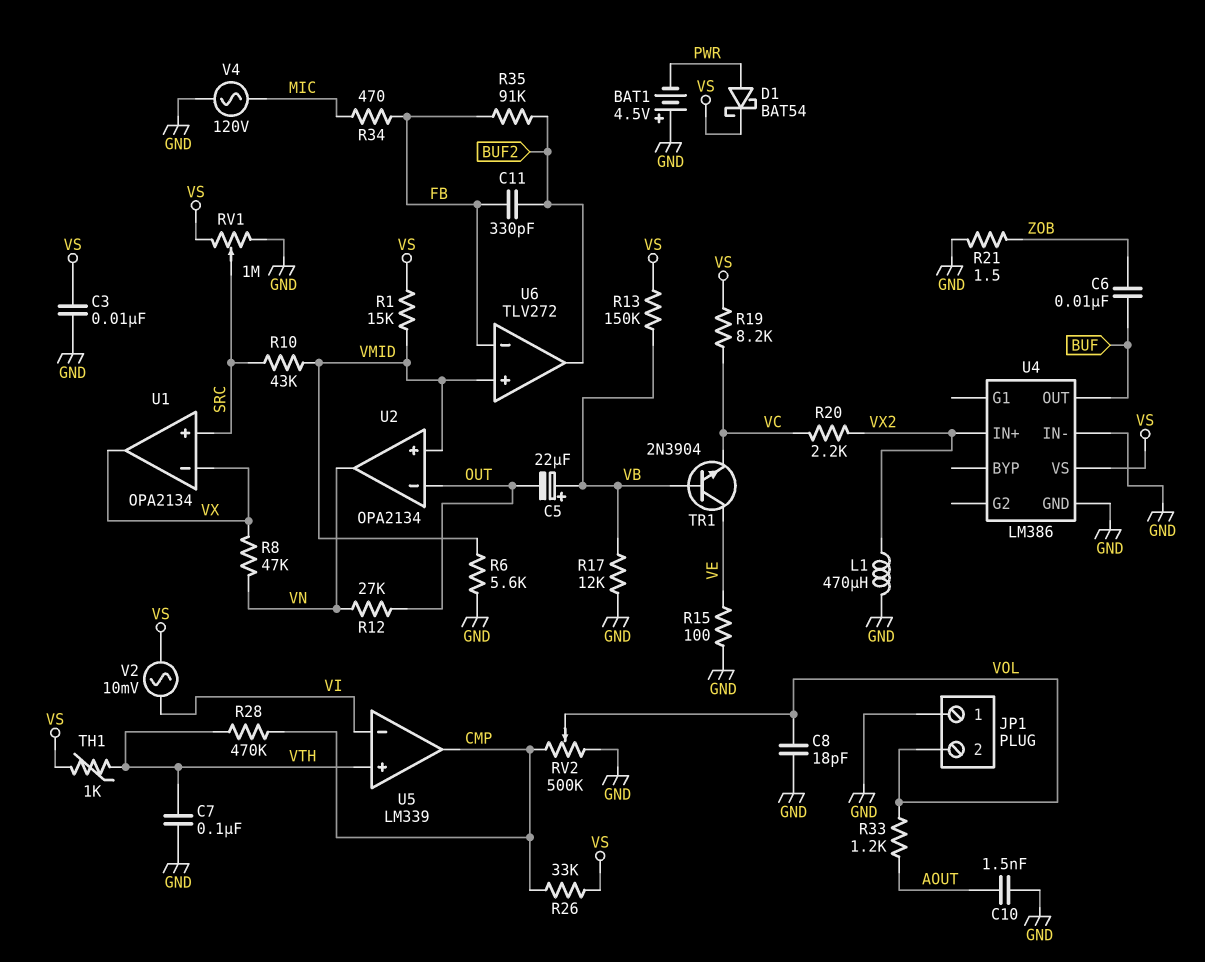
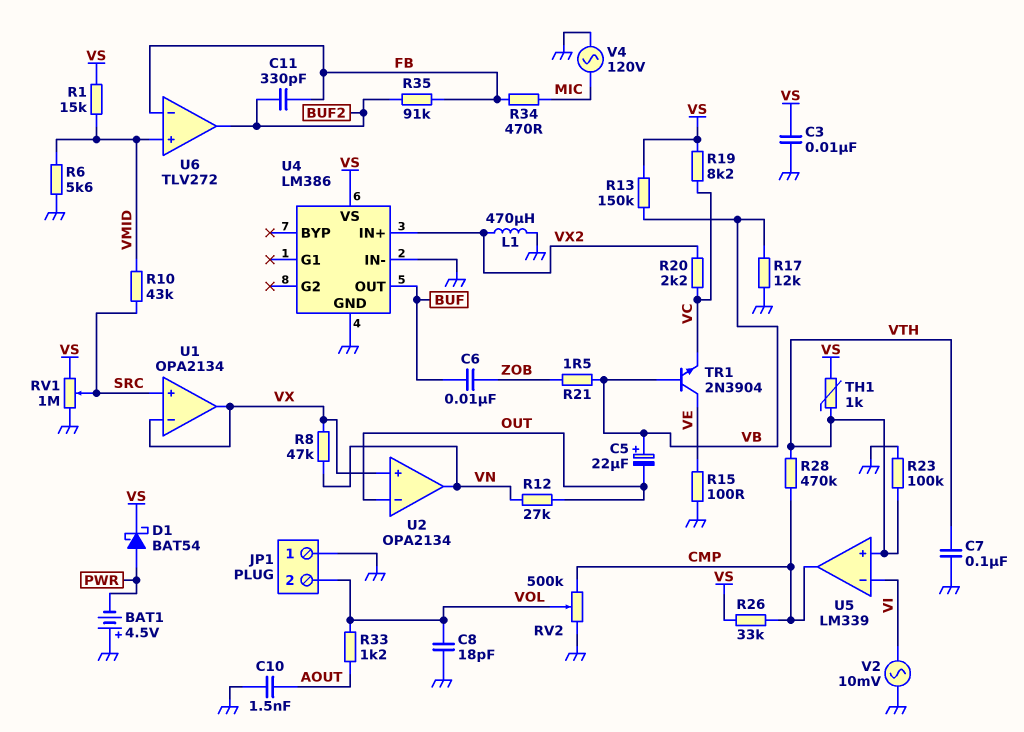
R21: 1.5 (GND, ZOB) -> 1.5 (VB, ZOB)
R23: none -> 100k (GND, VTH)
U2 pin in+: VMID -> VX
V2: AC 10mV (VI, VS) -> AC 10mV (GND, VI)

